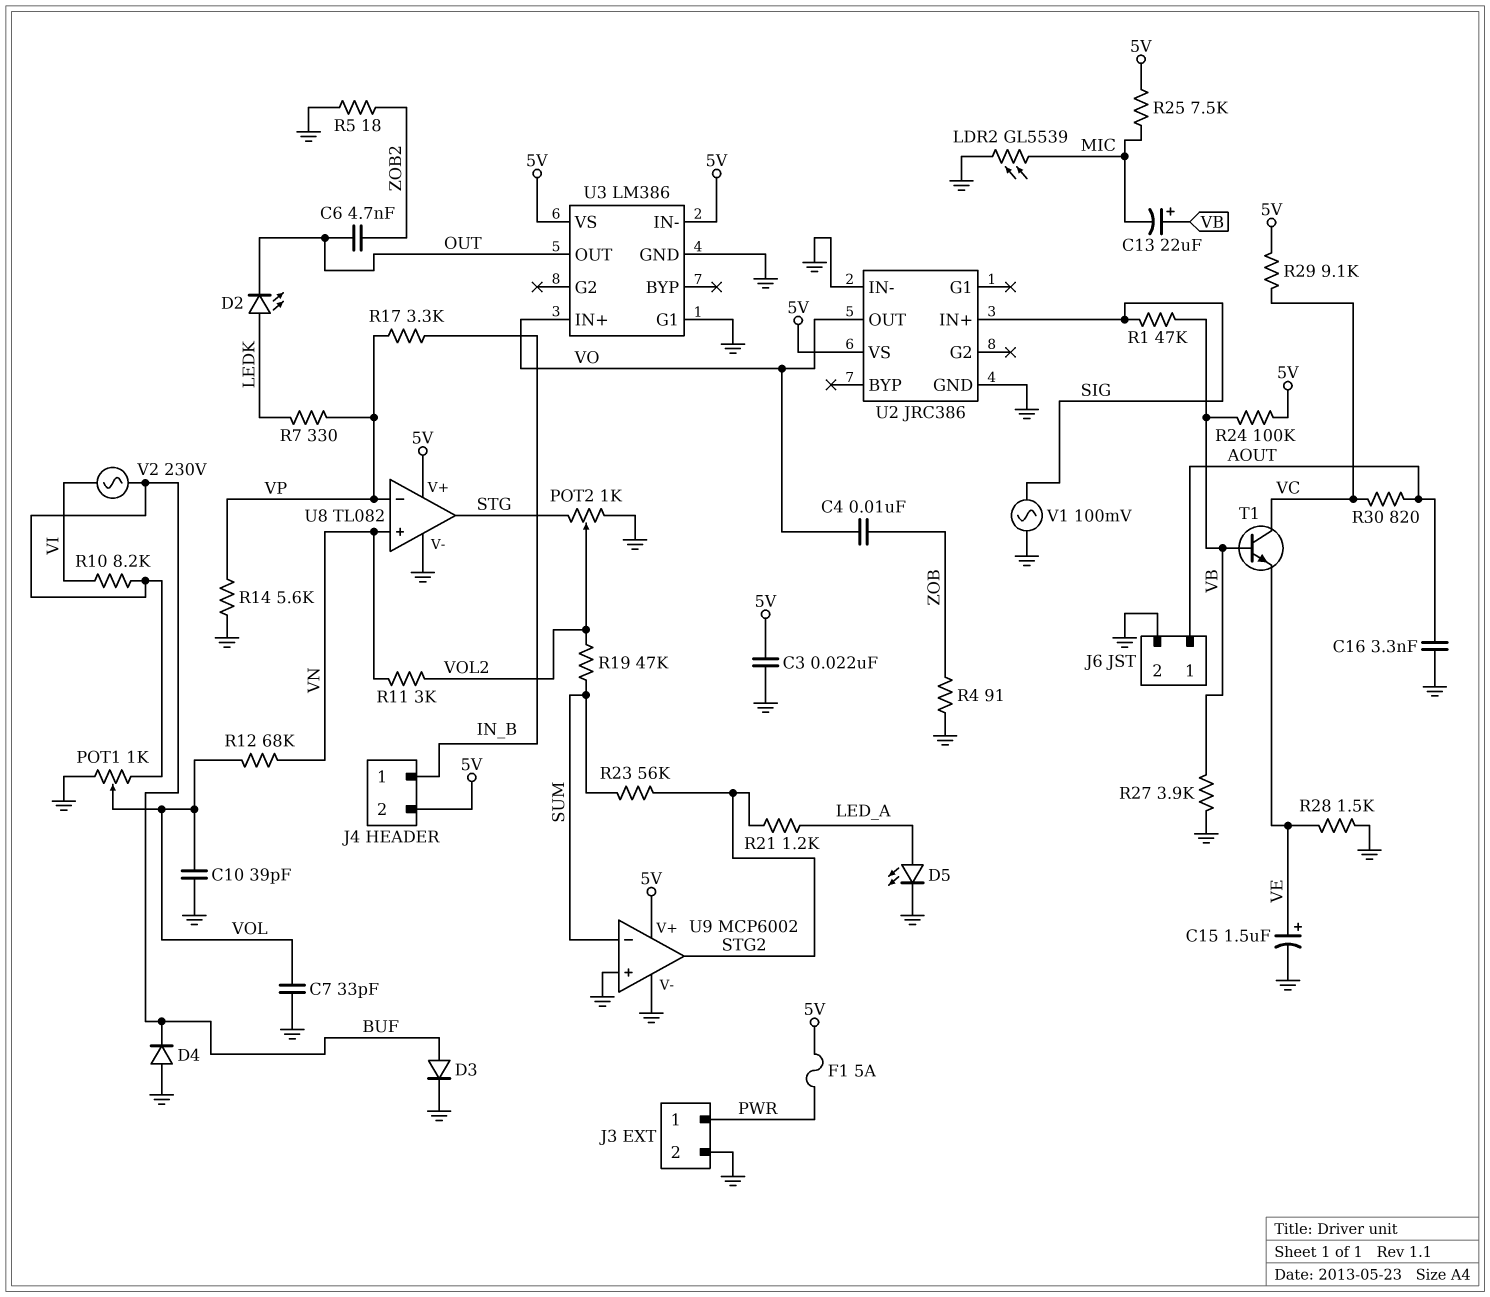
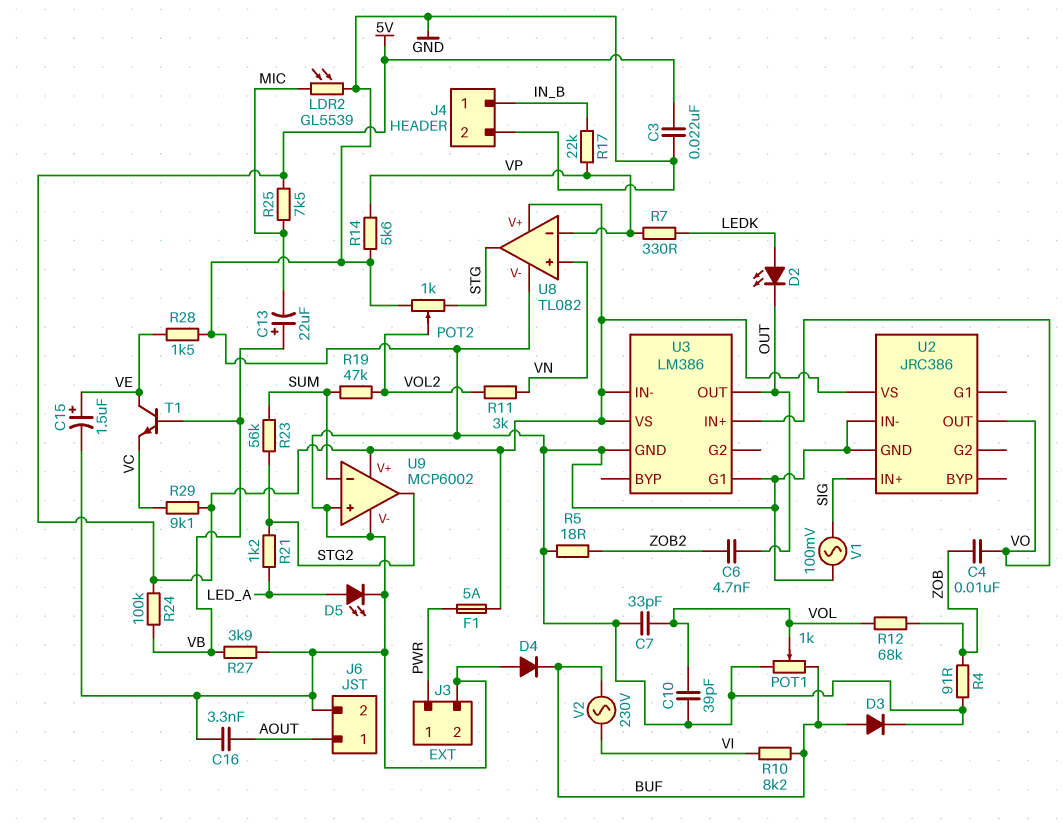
J4 pin 2: 5V -> GND
R1: 47k (SIG, VB) -> none
R12: 68k (VN, VOL) -> 68k (VOL, ZOB)
R17: 3.3k (IN_B, VP) -> 22k (IN_B, VP)
R30: 820 (AOUT, VC) -> none
T1: NPN (B VB, C VC, E VE) -> NPN (B VB, C VE, E VC)

